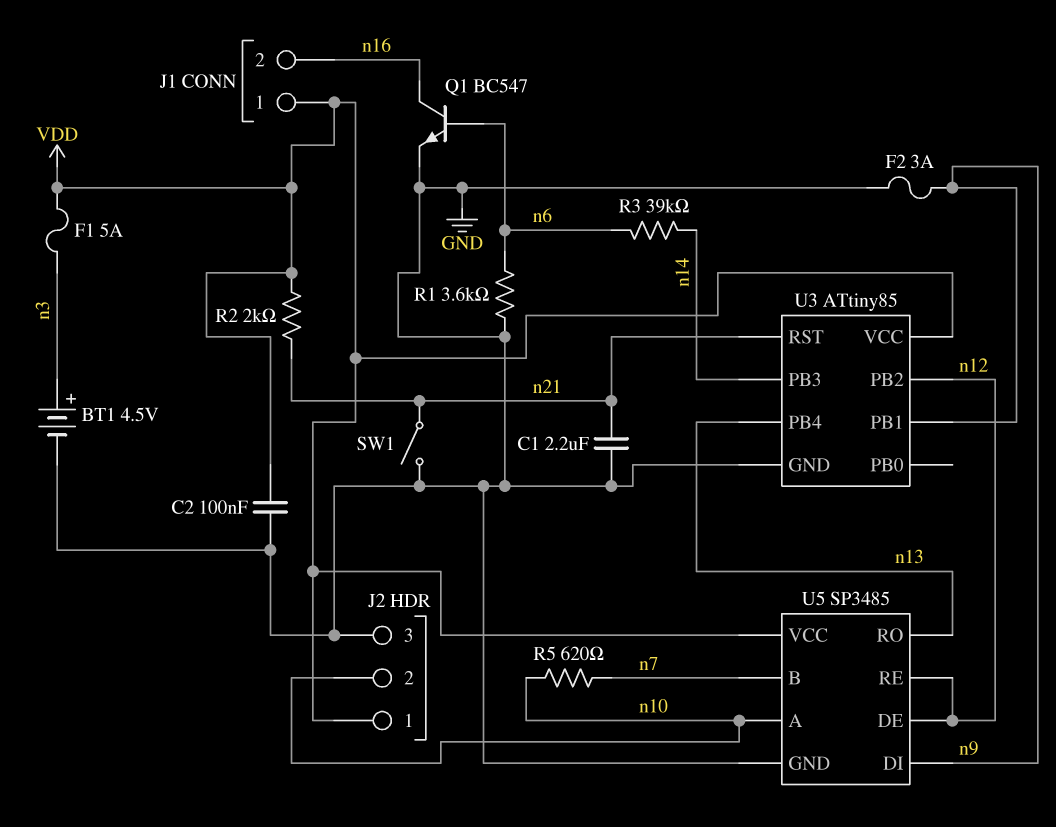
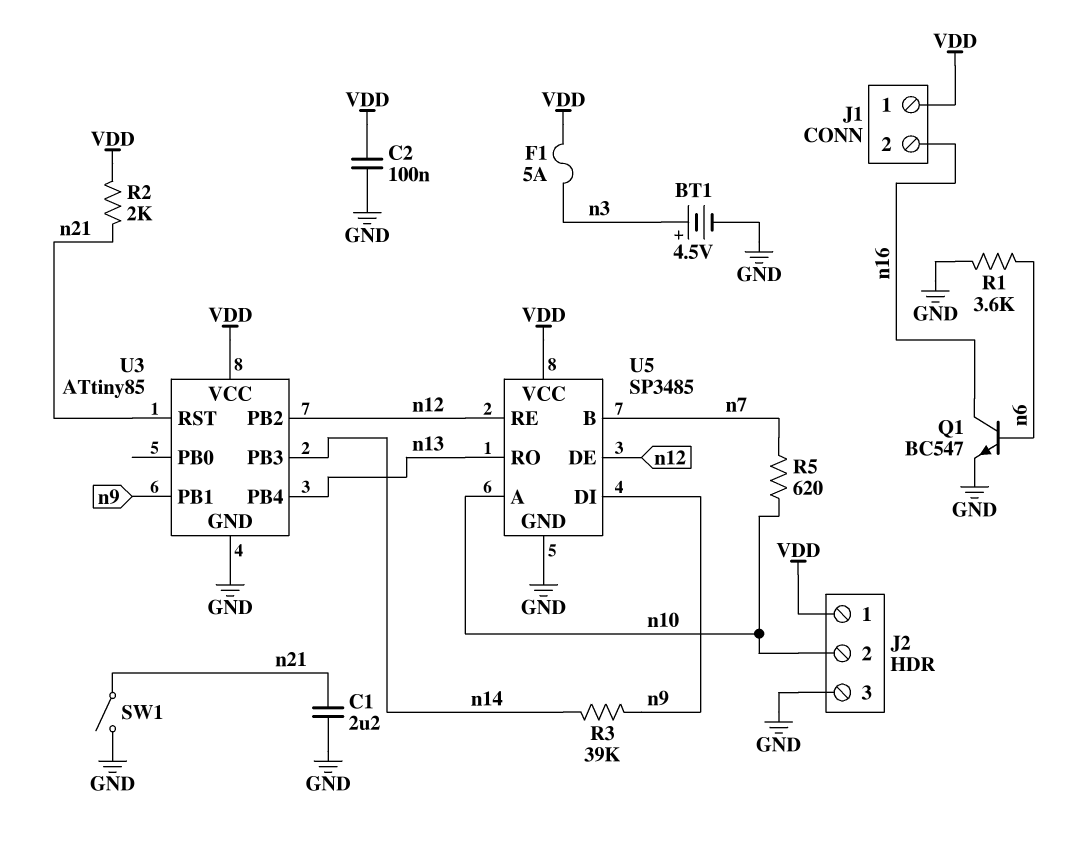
F2: 3A (GND, n9) -> none
R3: 39k (n6, n14) -> 39k (n9, n14)

